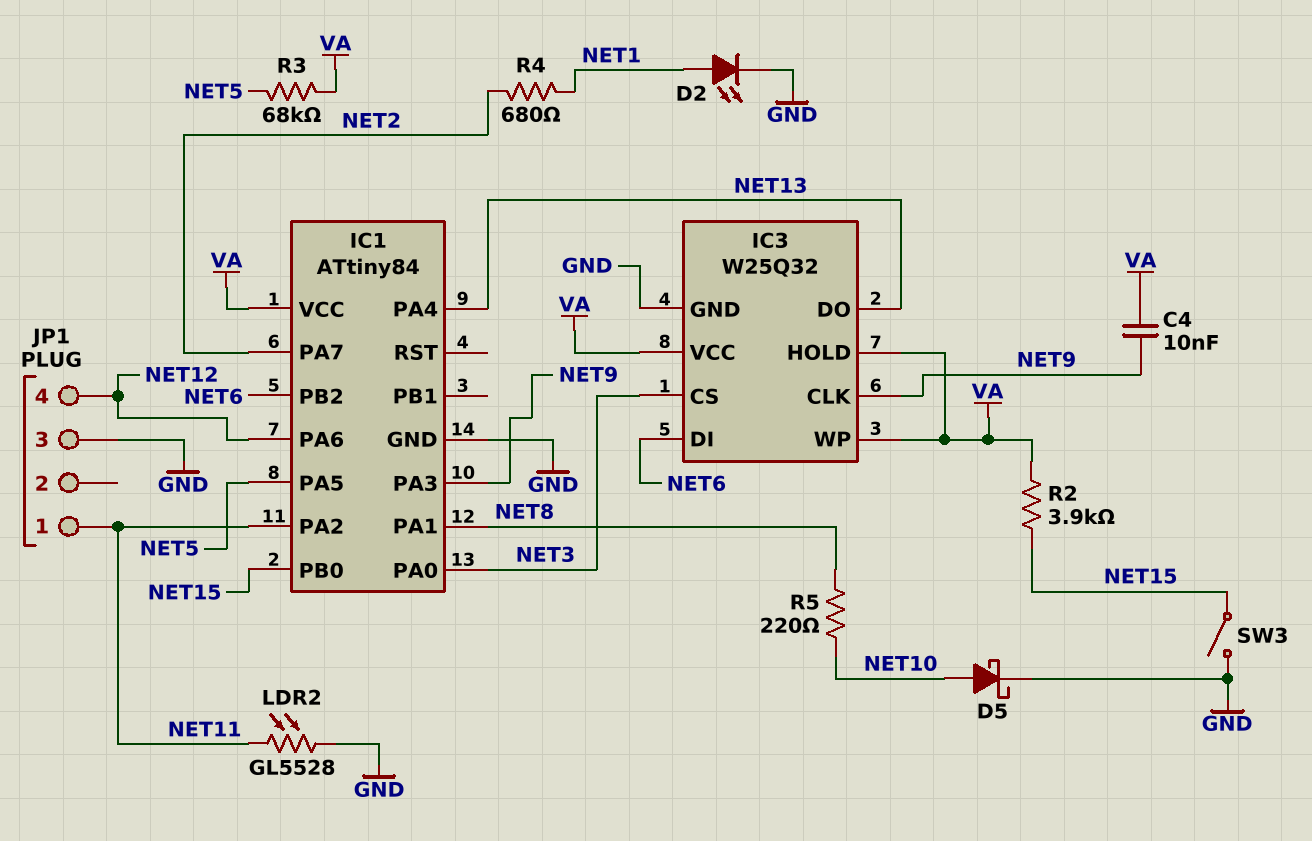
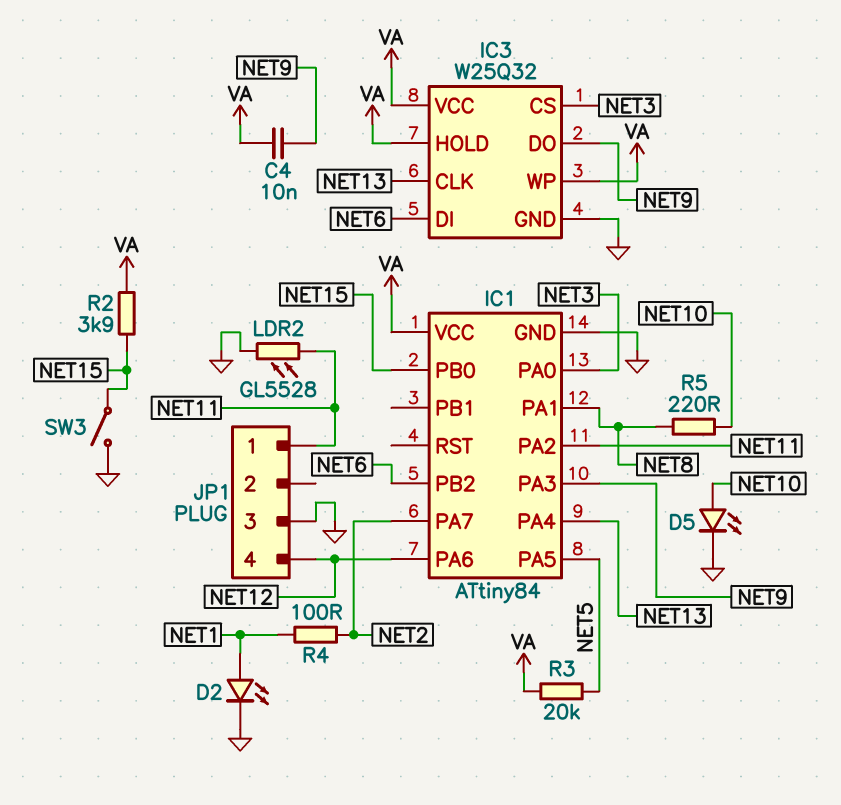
D5: schottky (A NET10, K GND) -> LED (A NET10, K GND)
IC3 pin CLK: NET9 -> NET13
IC3 pin DO: NET13 -> NET9
R3: 68k (NET5, VA) -> 20k (NET5, VA)
R4: 680 (NET1, NET2) -> 100 (NET1, NET2)

